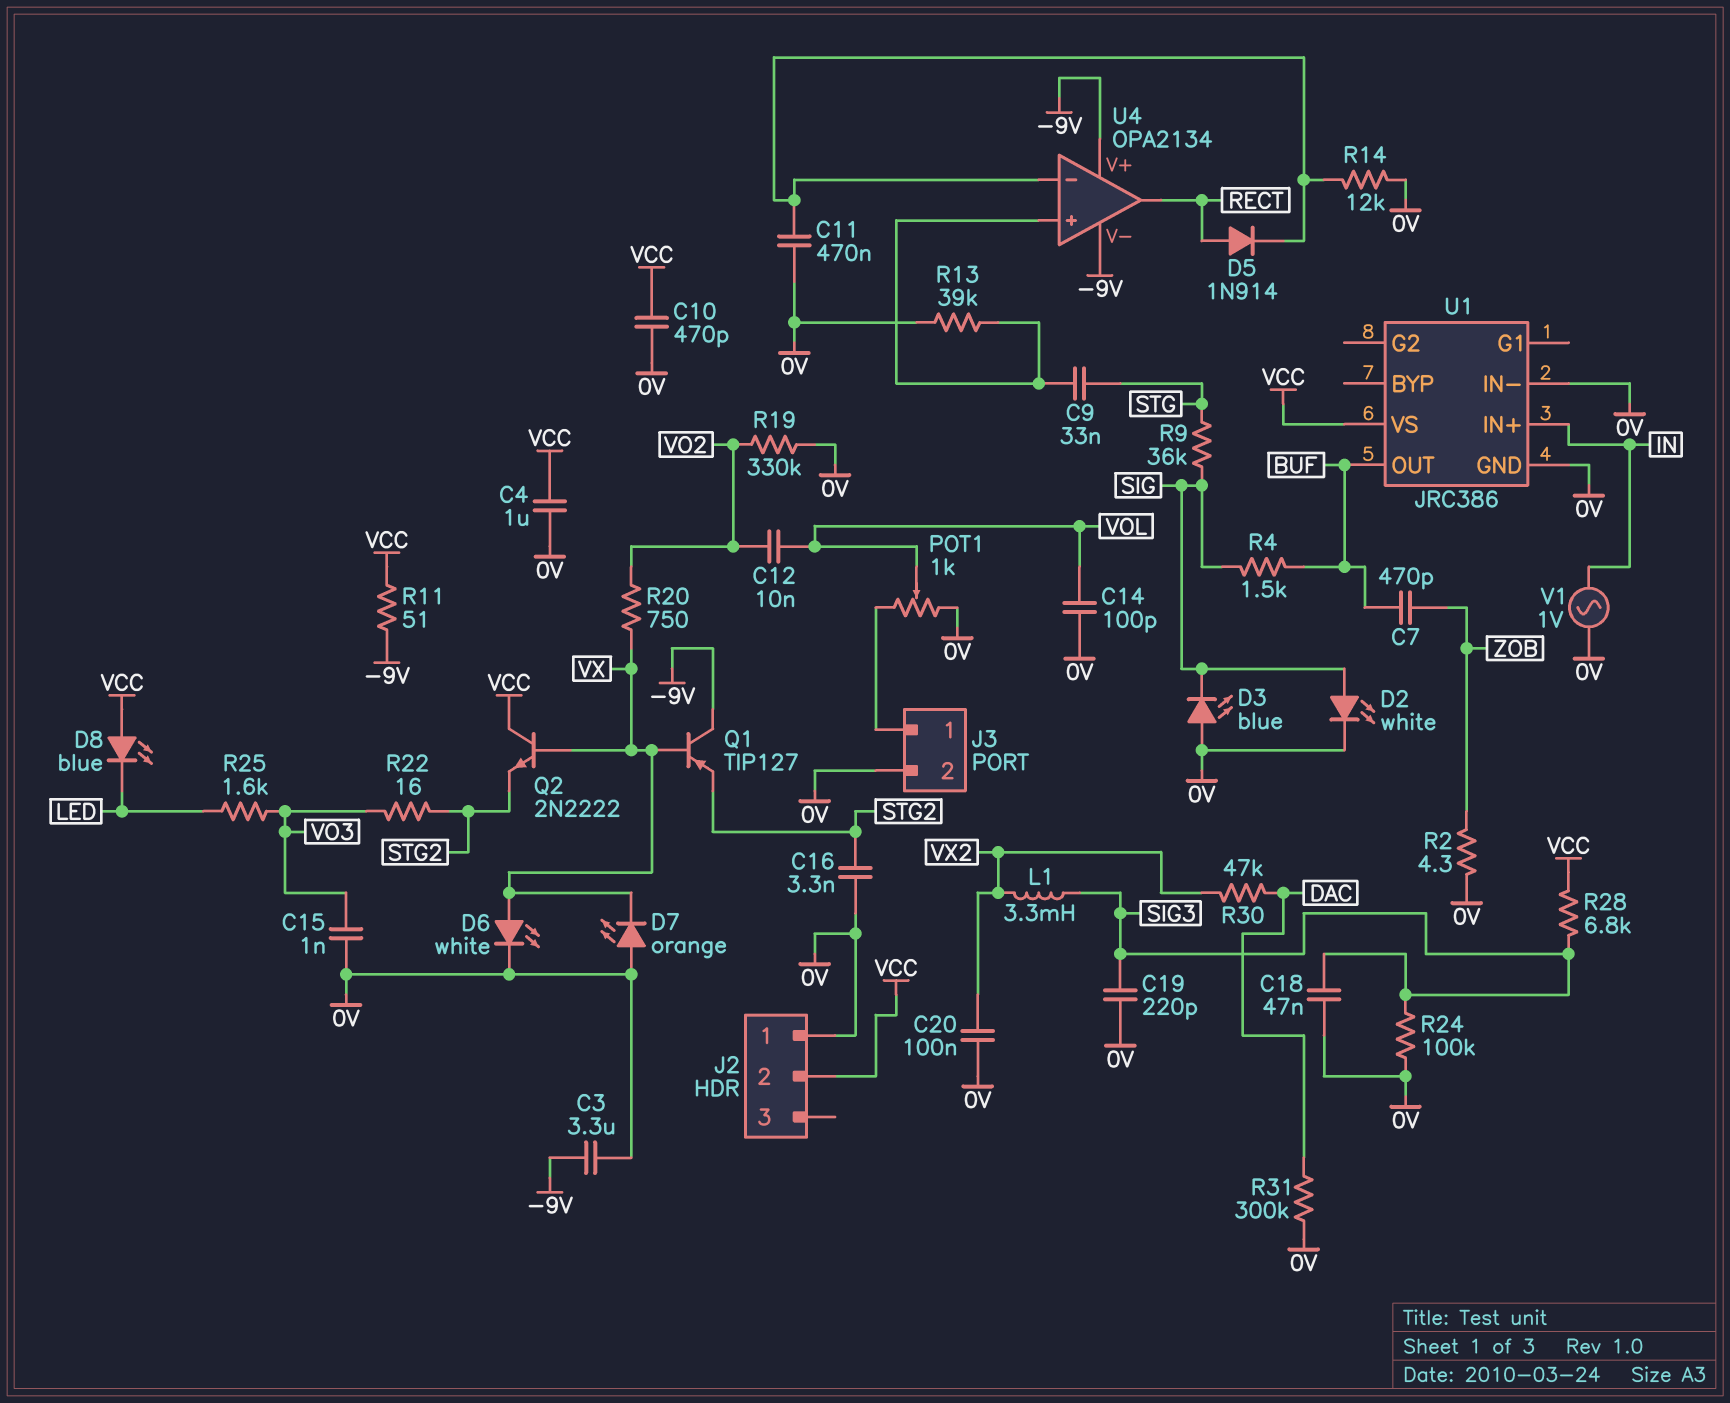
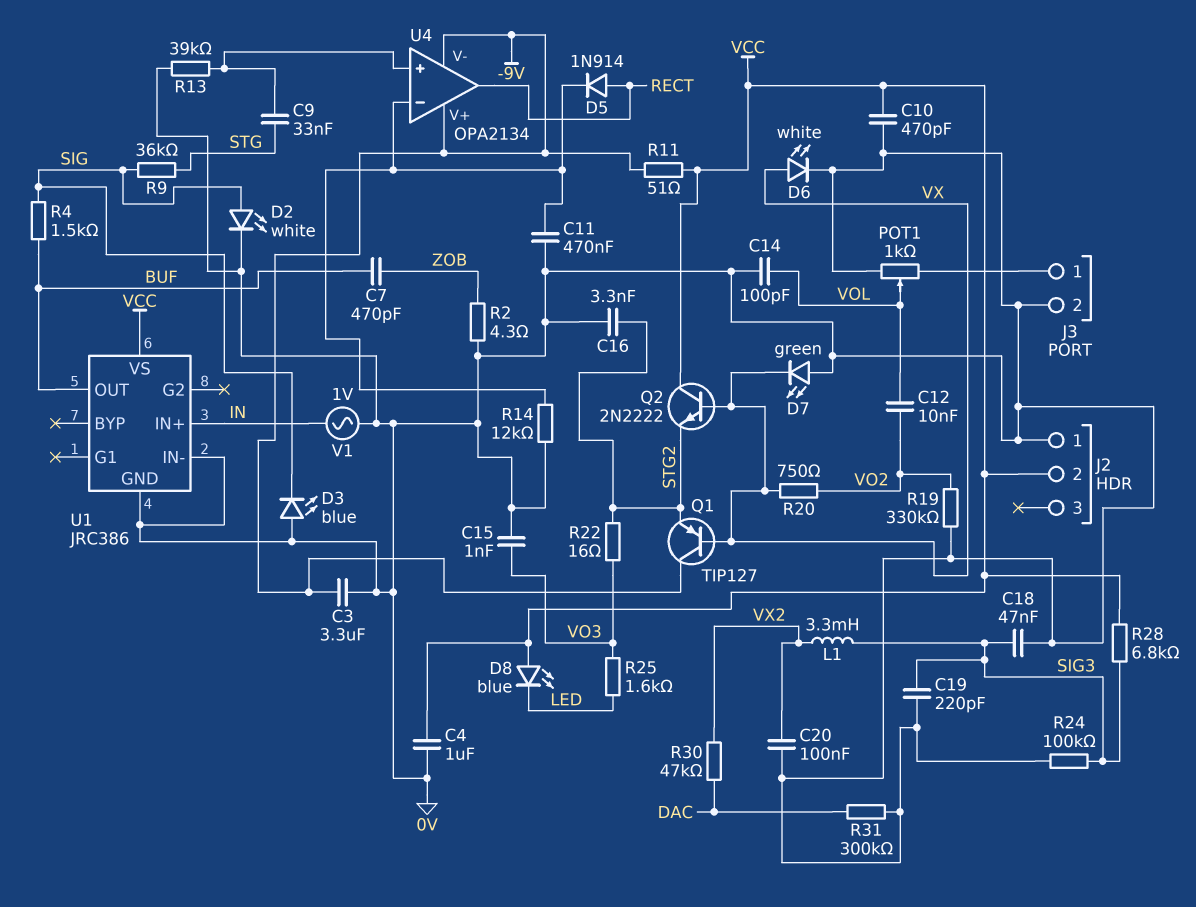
D7: LED orange (A 0V, K VX) -> LED green (A 0V, K VX)

